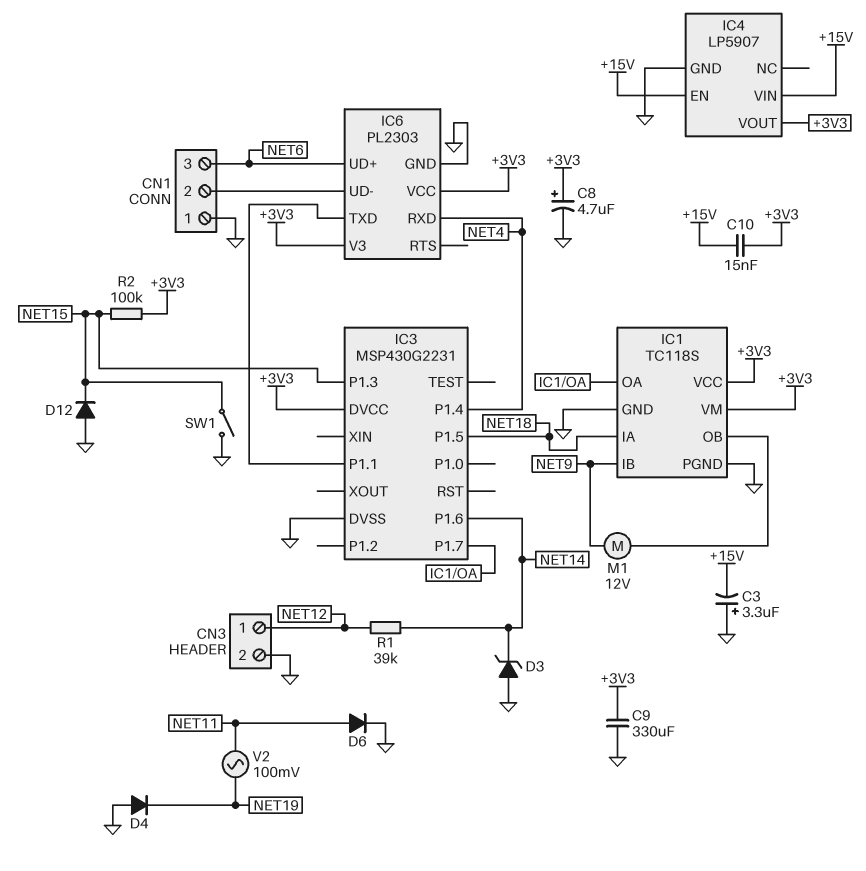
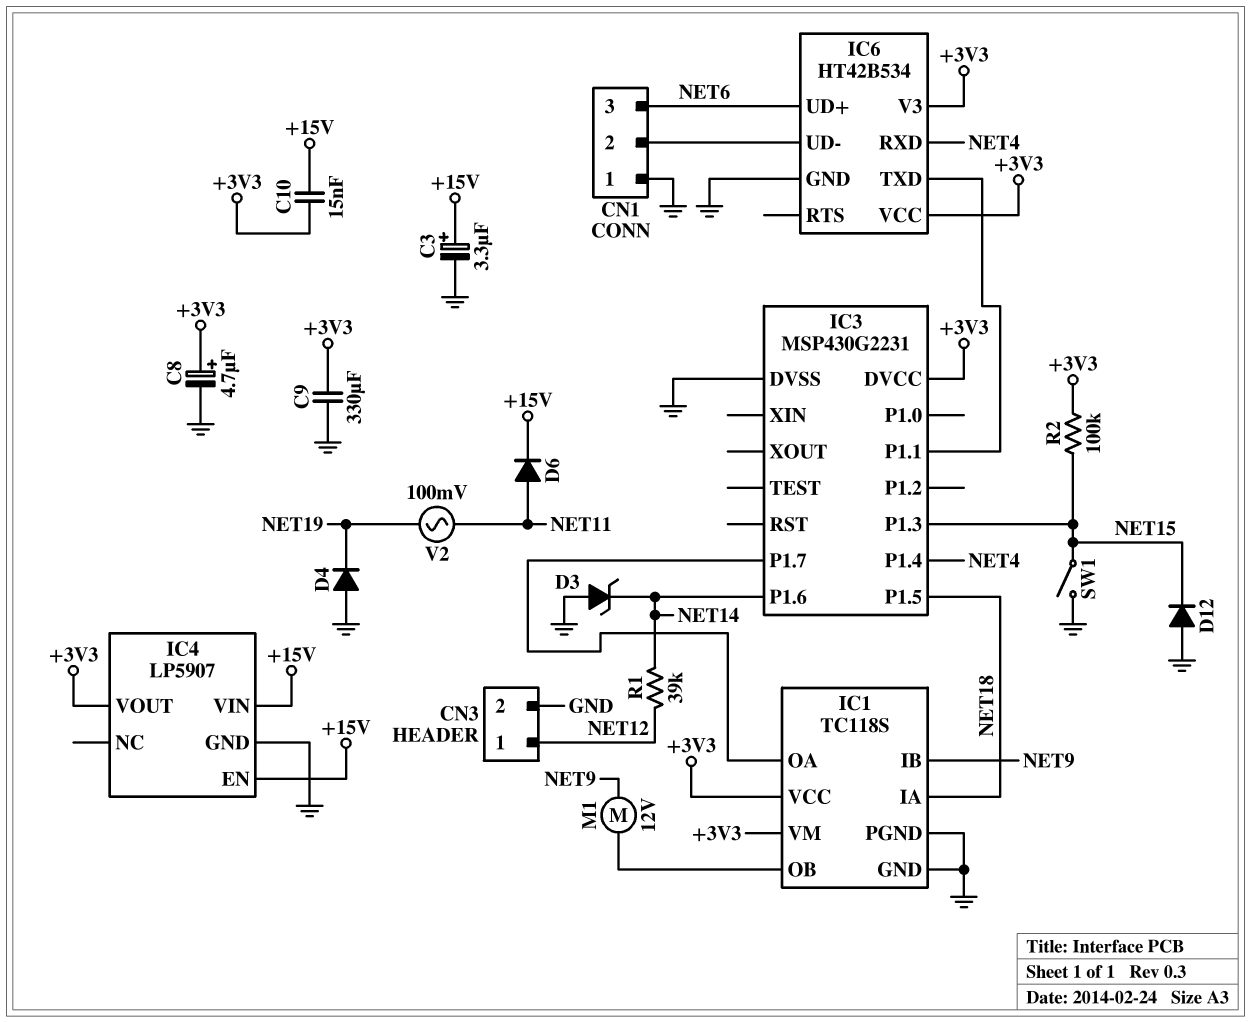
C3: 3.3uF (plus GND, minus +15V) -> 3.3uF (plus +15V, minus GND)
D6: diode (A NET11, K GND) -> diode (A NET11, K +15V)
IC6: PL2303 -> HT42B534

